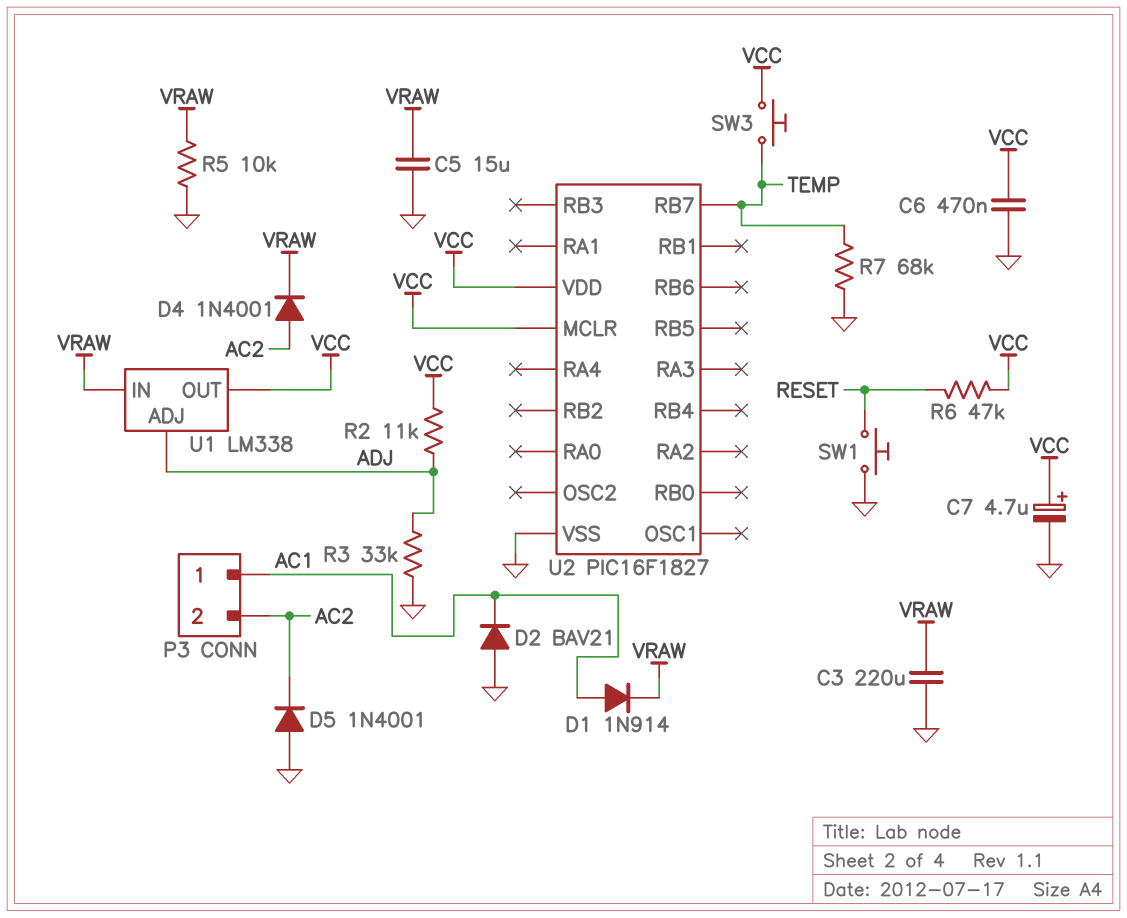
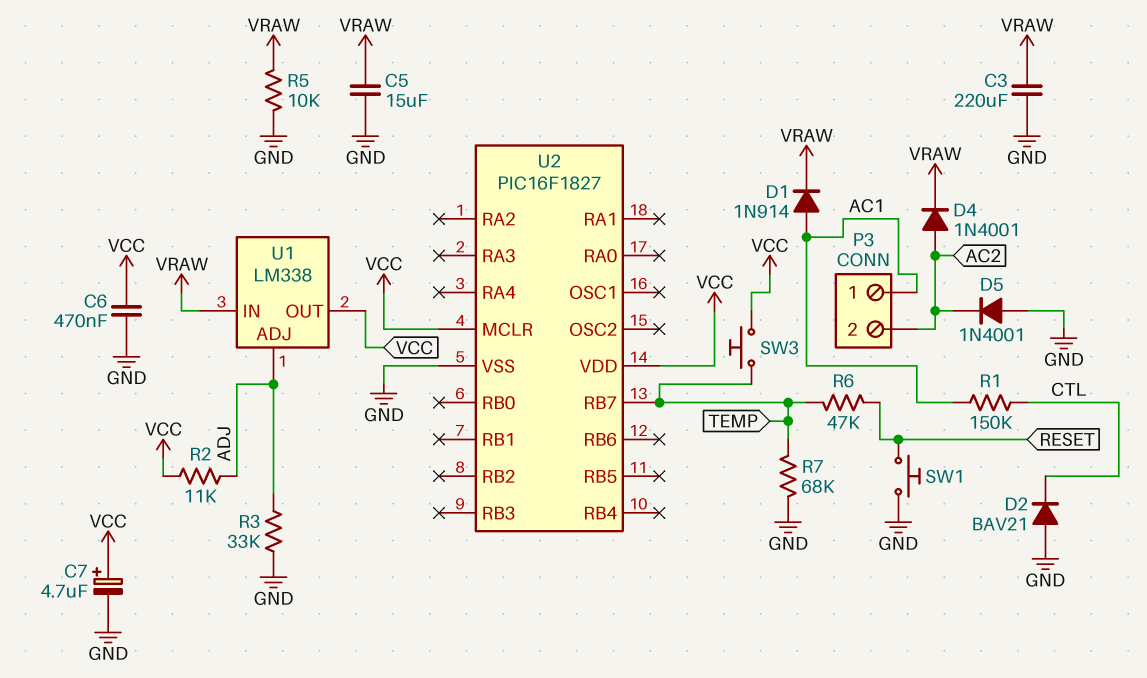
D2: diode BAV21 (A GND, K AC1) -> diode BAV21 (A GND, K CTL)
R1: none -> 150k (AC1, CTL)
R6: 47k (RESET, VCC) -> 47k (RESET, TEMP)

